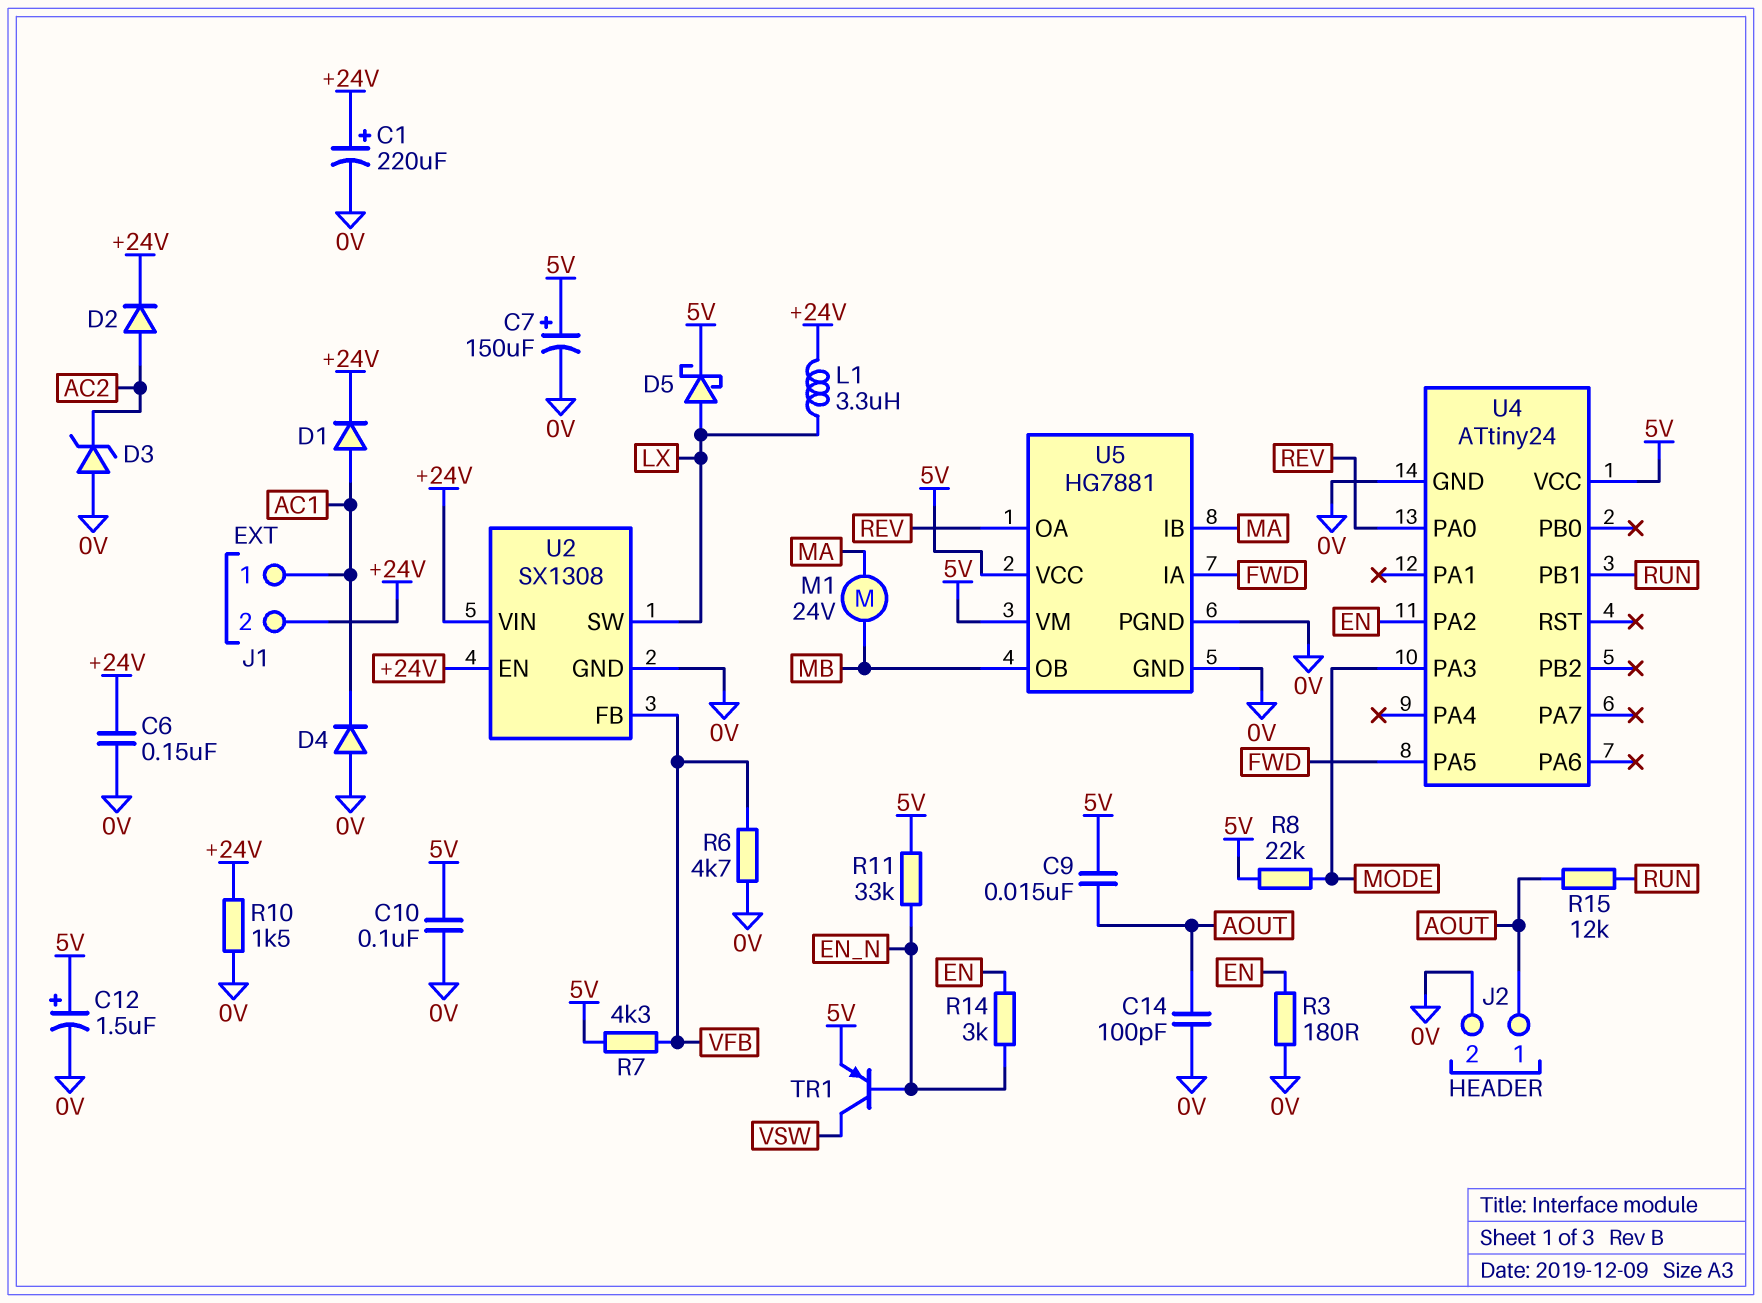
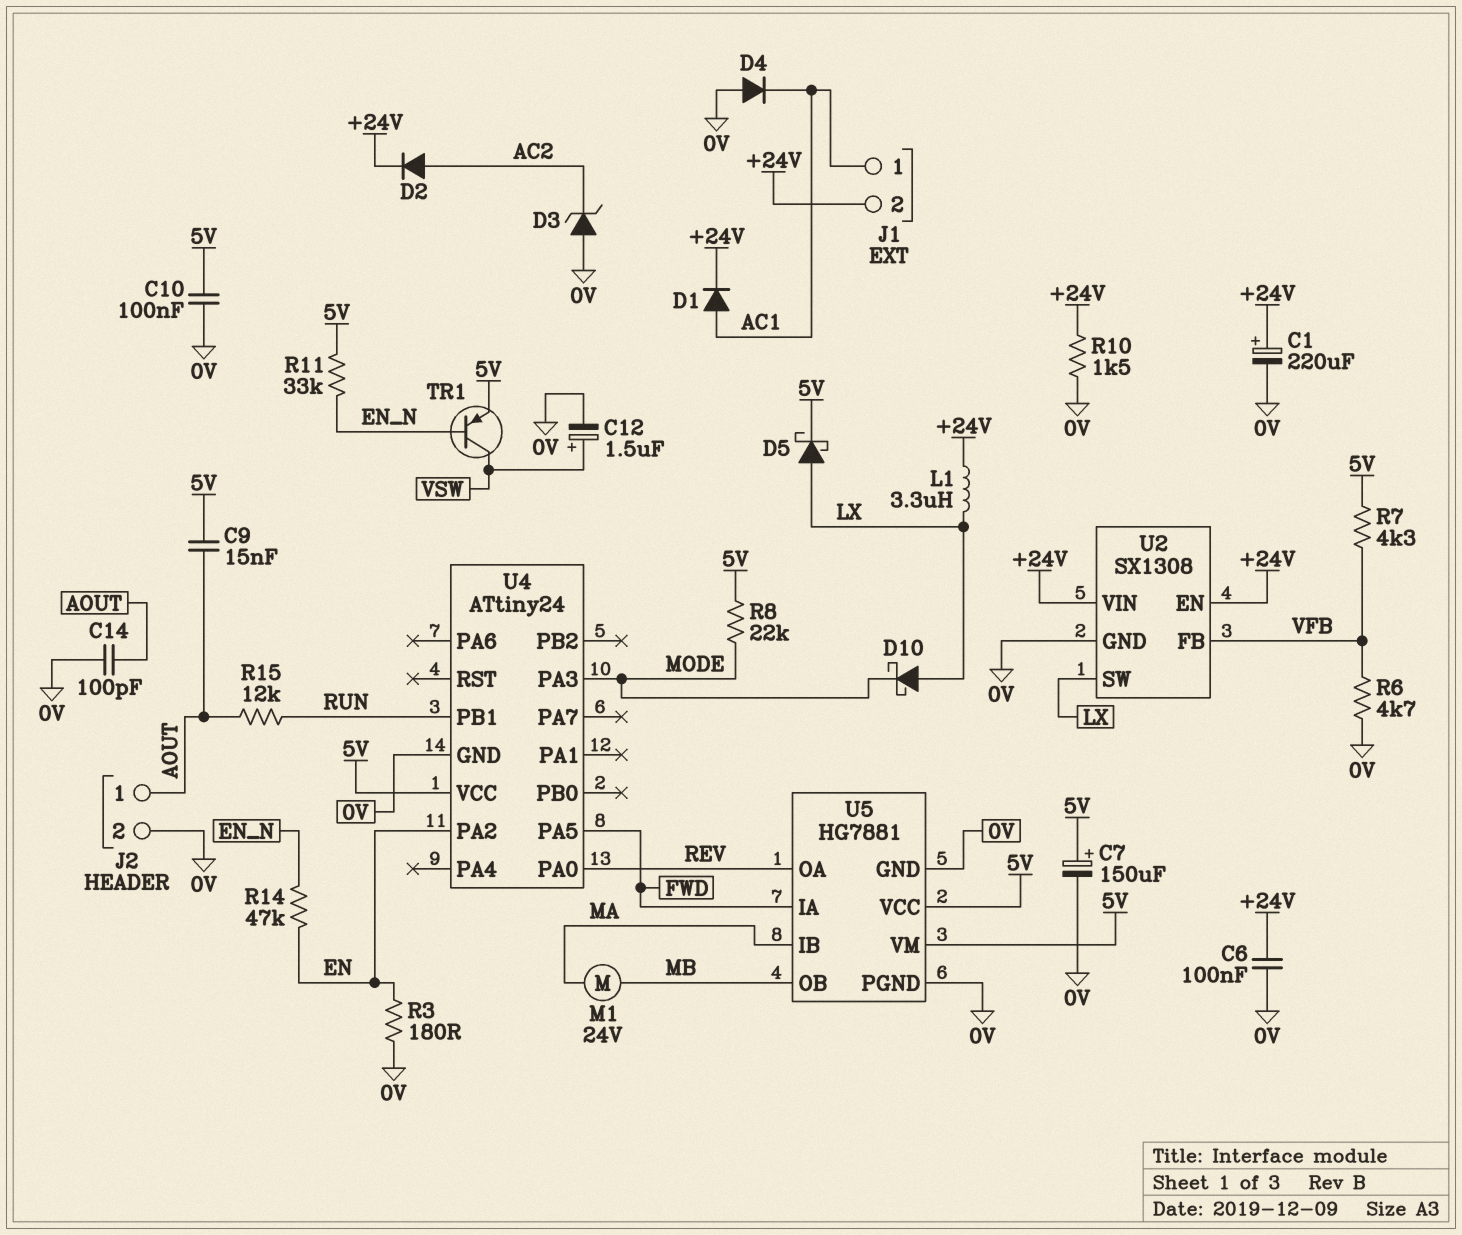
C6: 150nF (+24V, 0V) -> 100nF (+24V, 0V)
C12: 1.5uF (plus 5V, minus 0V) -> 1.5uF (plus VSW, minus 0V)
D10: none -> schottky (A LX, K MODE)
R14: 3k (EN, EN_N) -> 47k (EN, EN_N)

